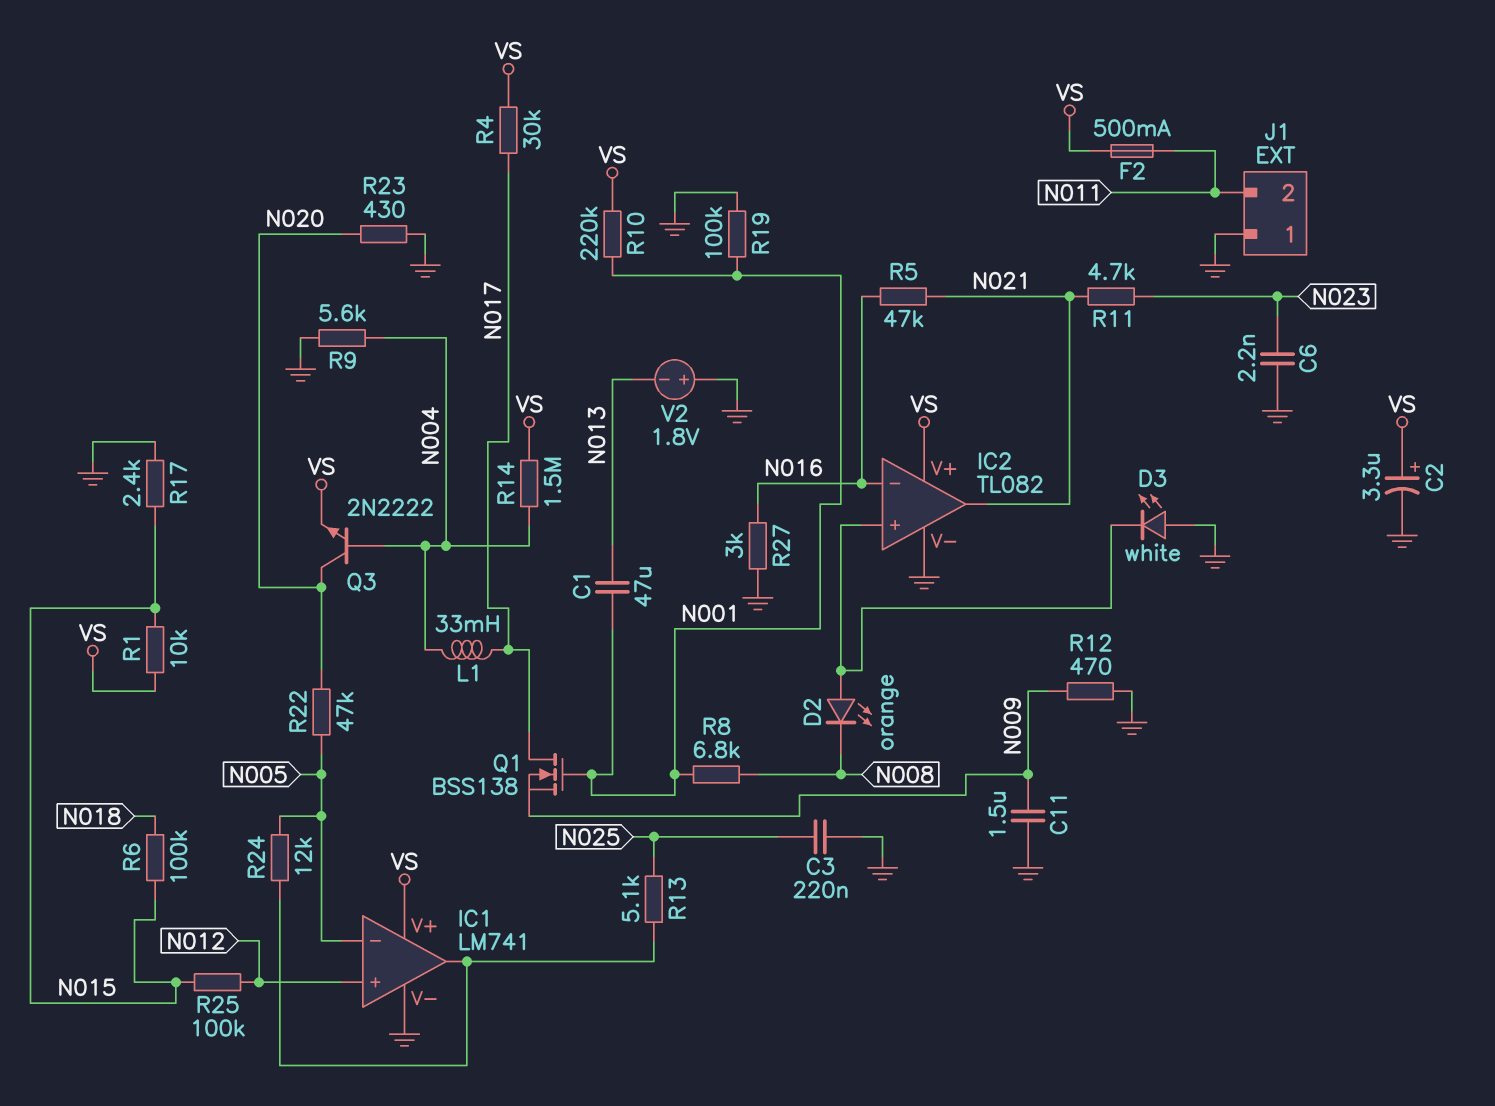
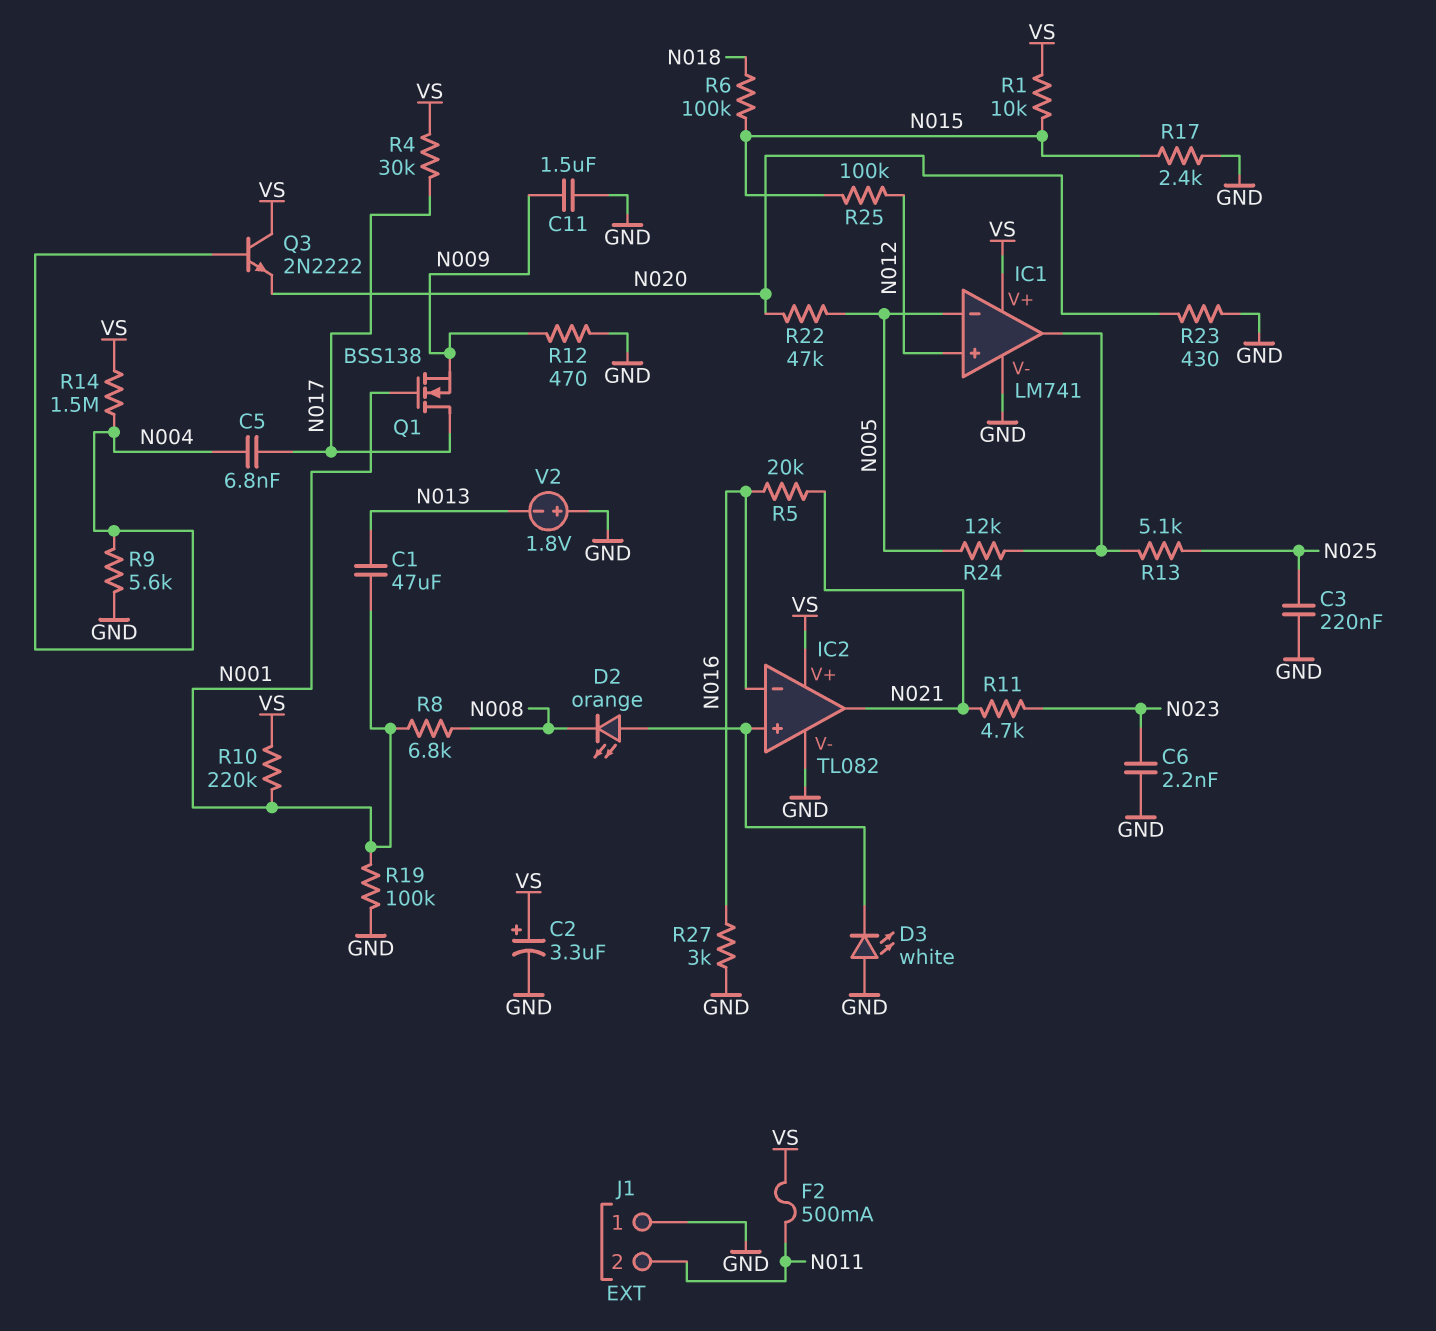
C5: none -> 6.8nF (N004, N017)
L1: 33mH (N004, N017) -> none
Q3: NPN 2N2222 (B N004, C N020, E VS) -> NPN 2N2222 (B N004, C VS, E N020)
R5: 47k (N016, N021) -> 20k (N016, N021)

